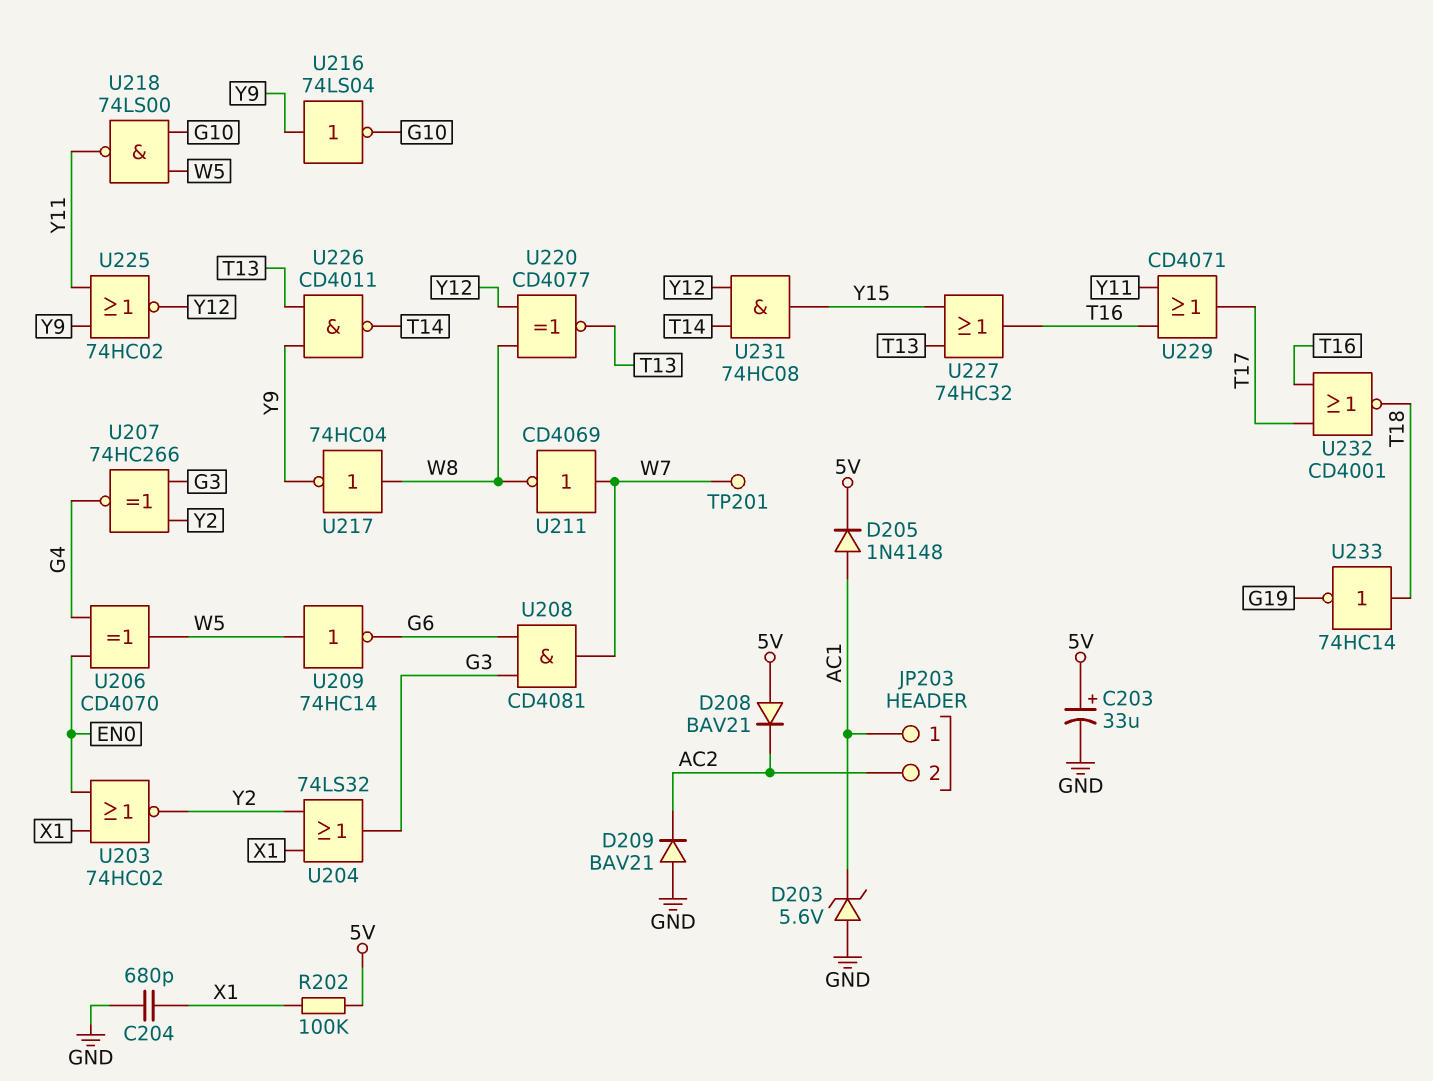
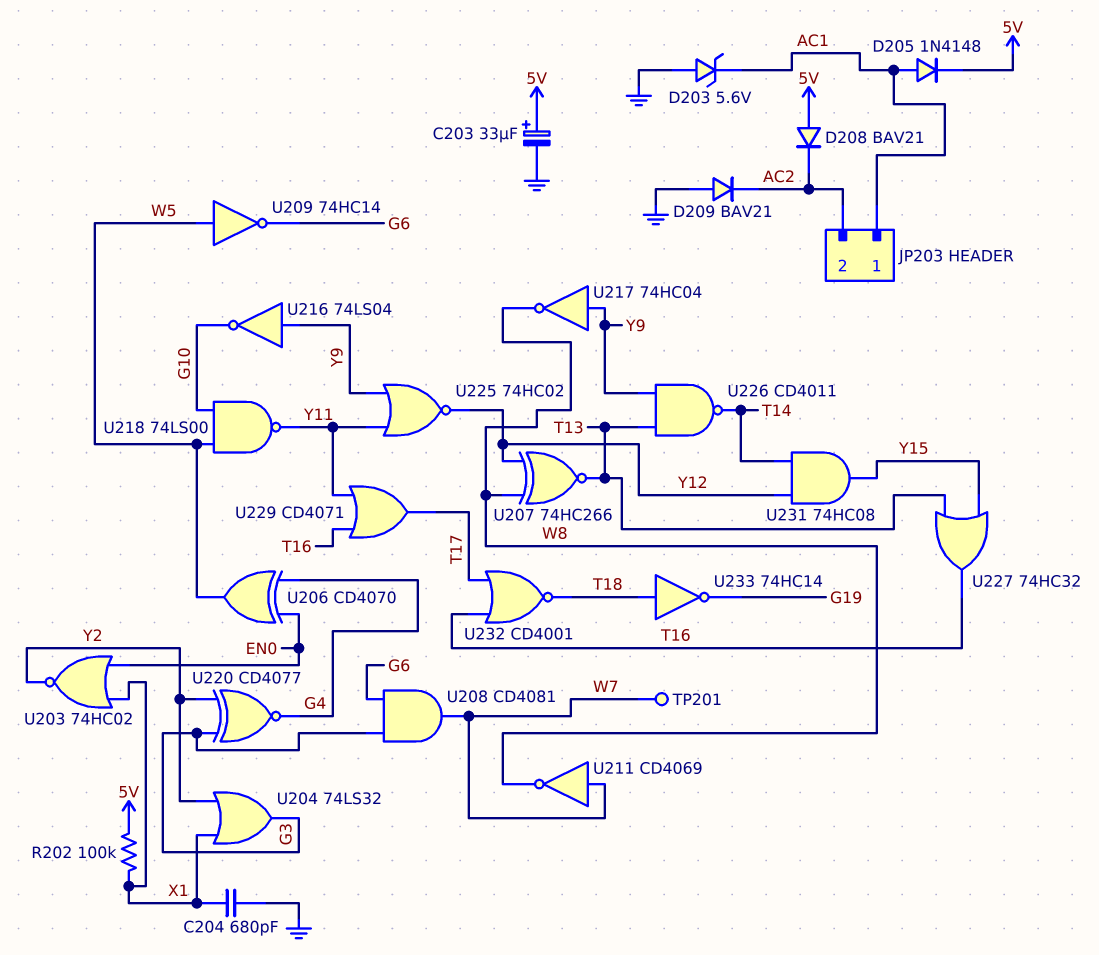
U207: XNOR 74HC266 (in G3, in Y2, out G4) -> XNOR 74HC266 (in W8, in Y12, out T13)
U217: NOT 74HC04 (in W8, out Y9) -> NOT 74HC04 (in Y9, out W8)
U220: XNOR CD4077 (in W8, in Y12, out T13) -> XNOR CD4077 (in G3, in Y2, out G4)

